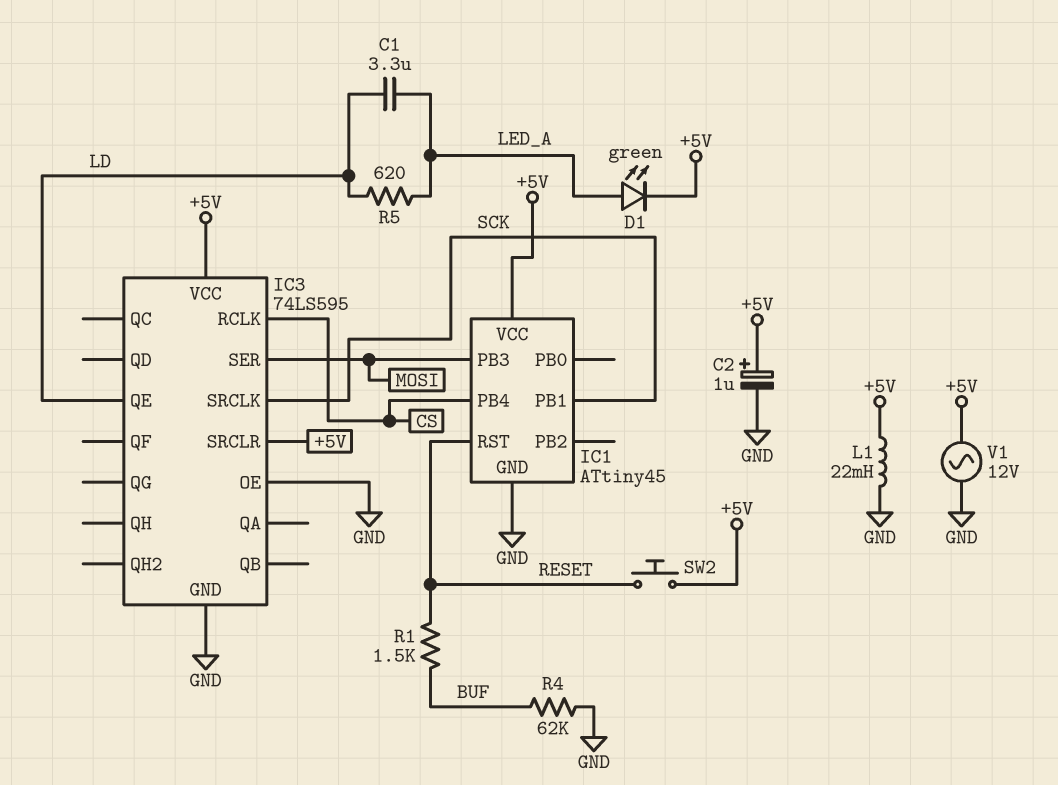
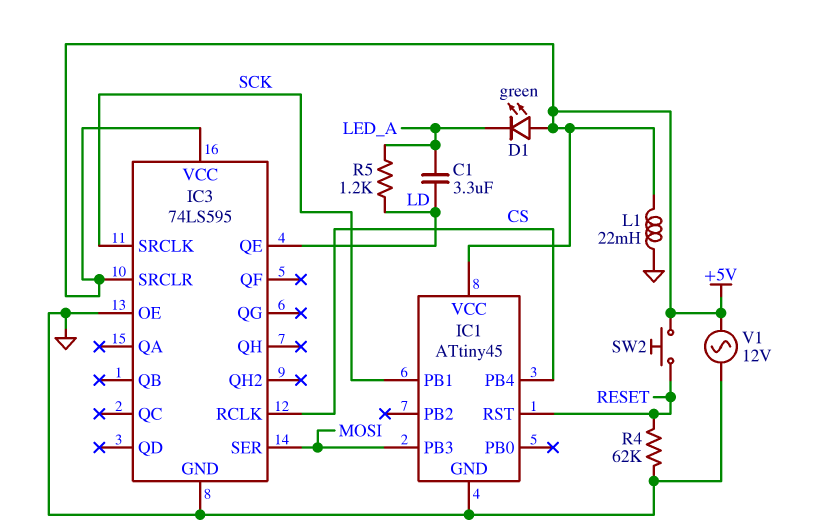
C2: 1uF (plus +5V, minus GND) -> none
D1: LED green (A LED_A, K +5V) -> LED green (A +5V, K LED_A)
R1: 1.5k (BUF, RESET) -> none
R4: 62k (BUF, GND) -> 62k (GND, RESET)
R5: 620 (LD, LED_A) -> 1.2k (LD, LED_A)

